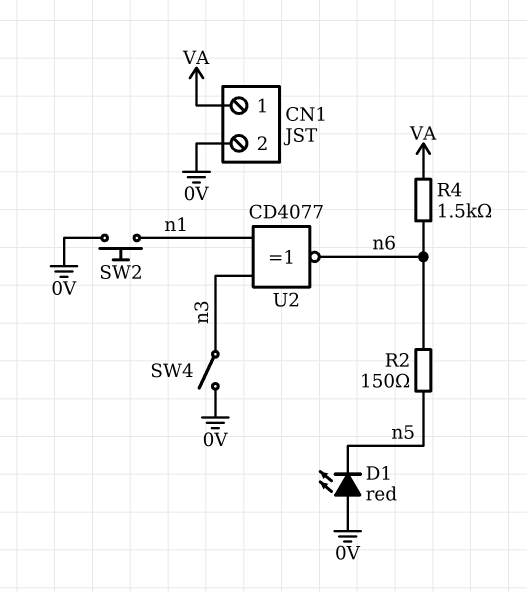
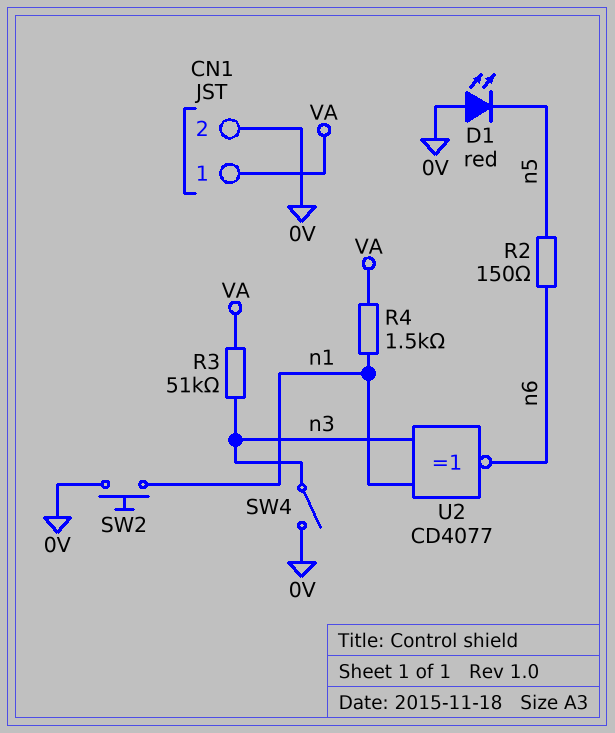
R3: none -> 51k (VA, n3)
R4: 1.5k (VA, n6) -> 1.5k (VA, n1)

